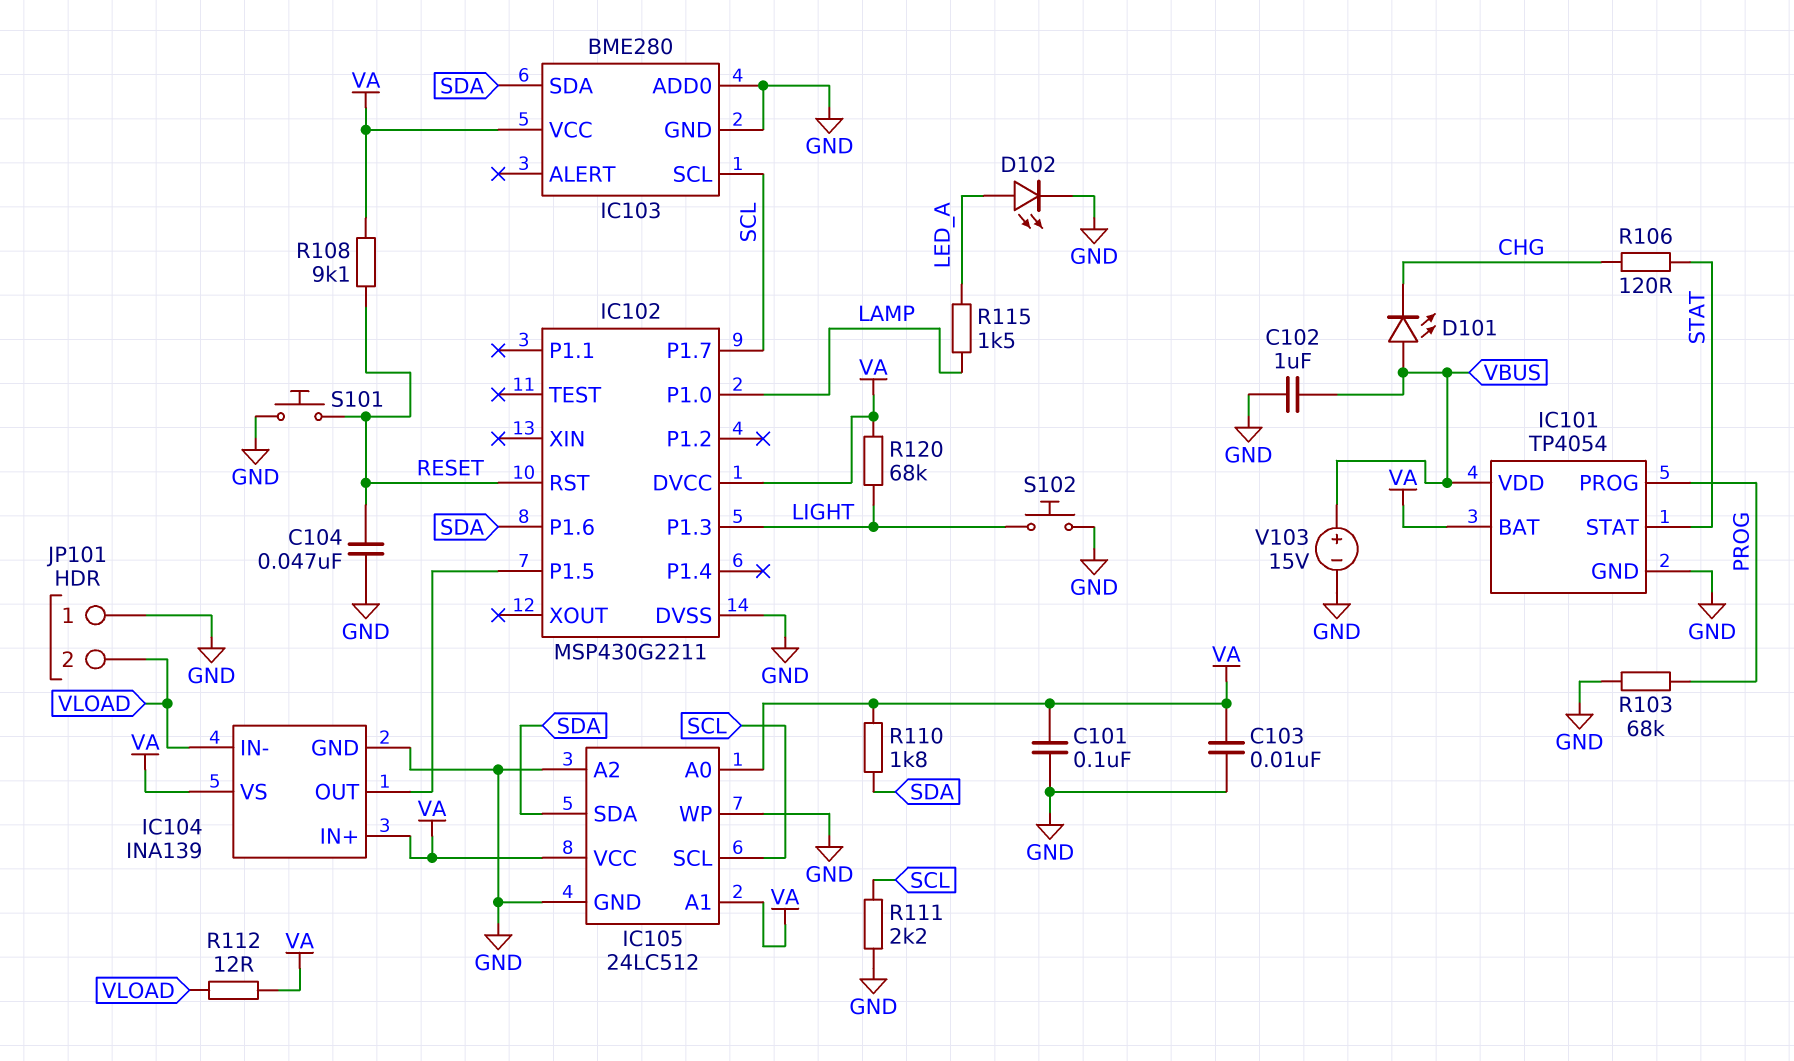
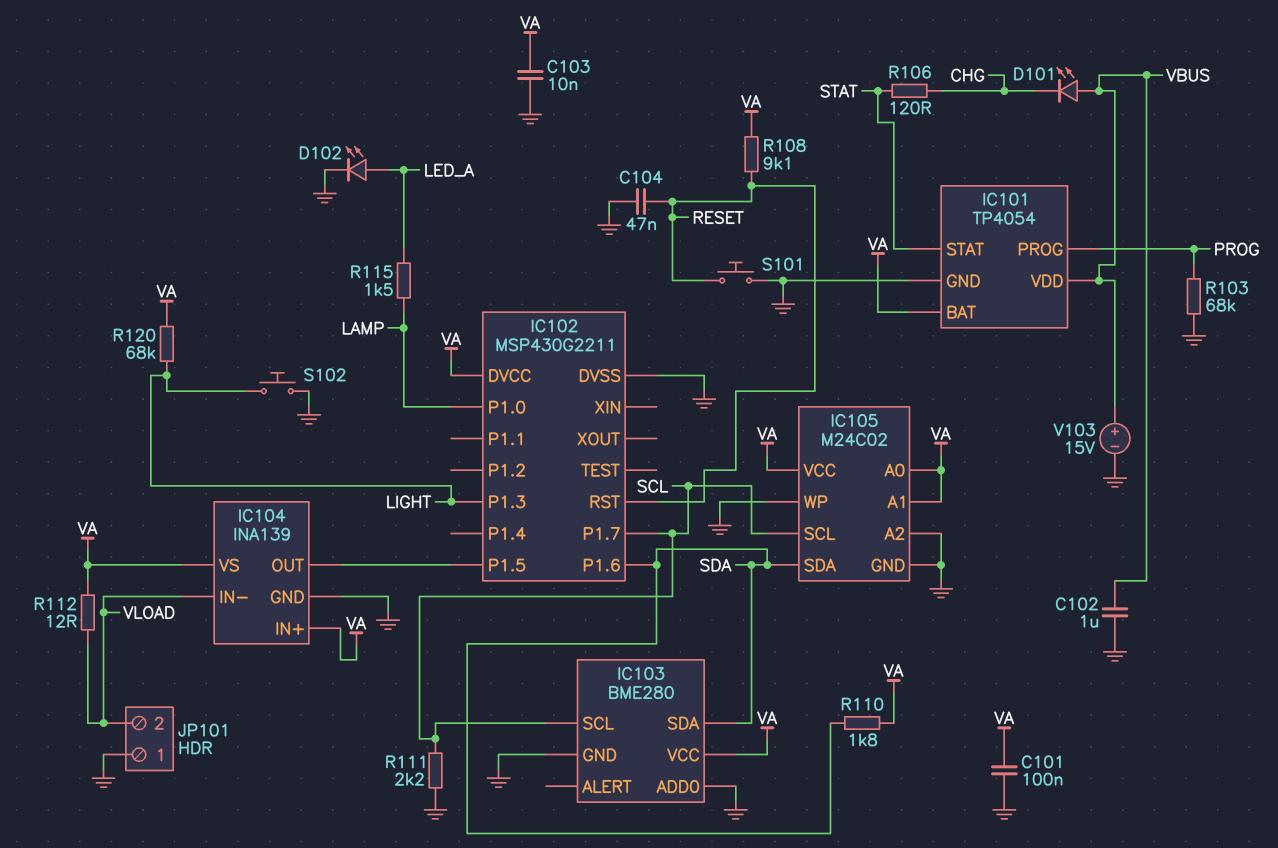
IC105: 24LC512 -> M24C02

